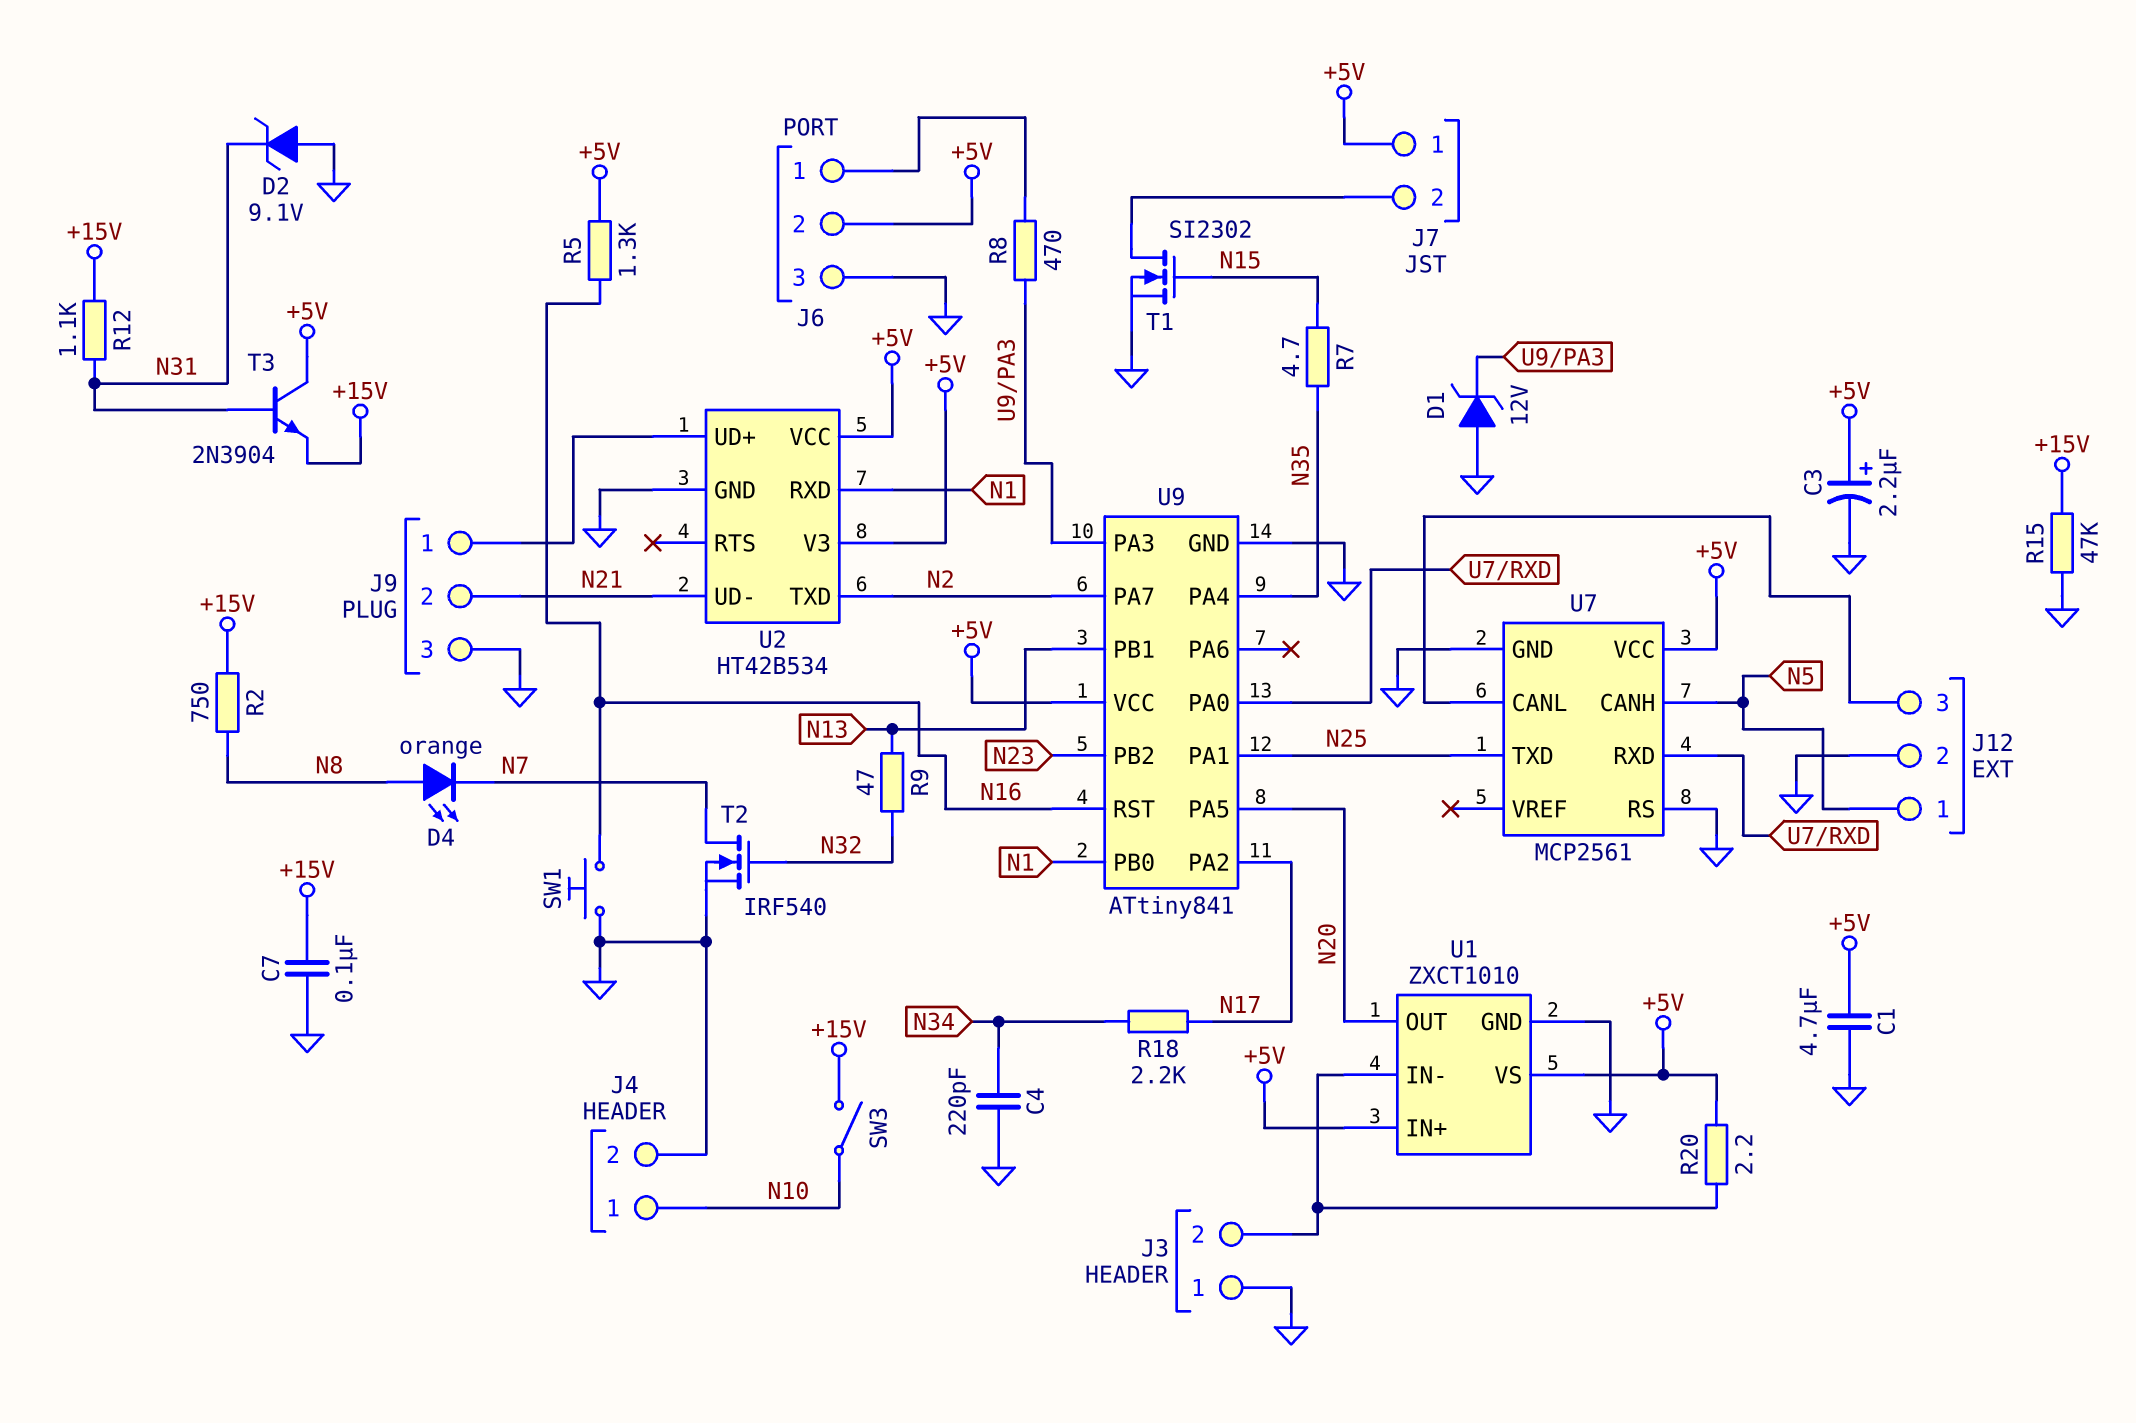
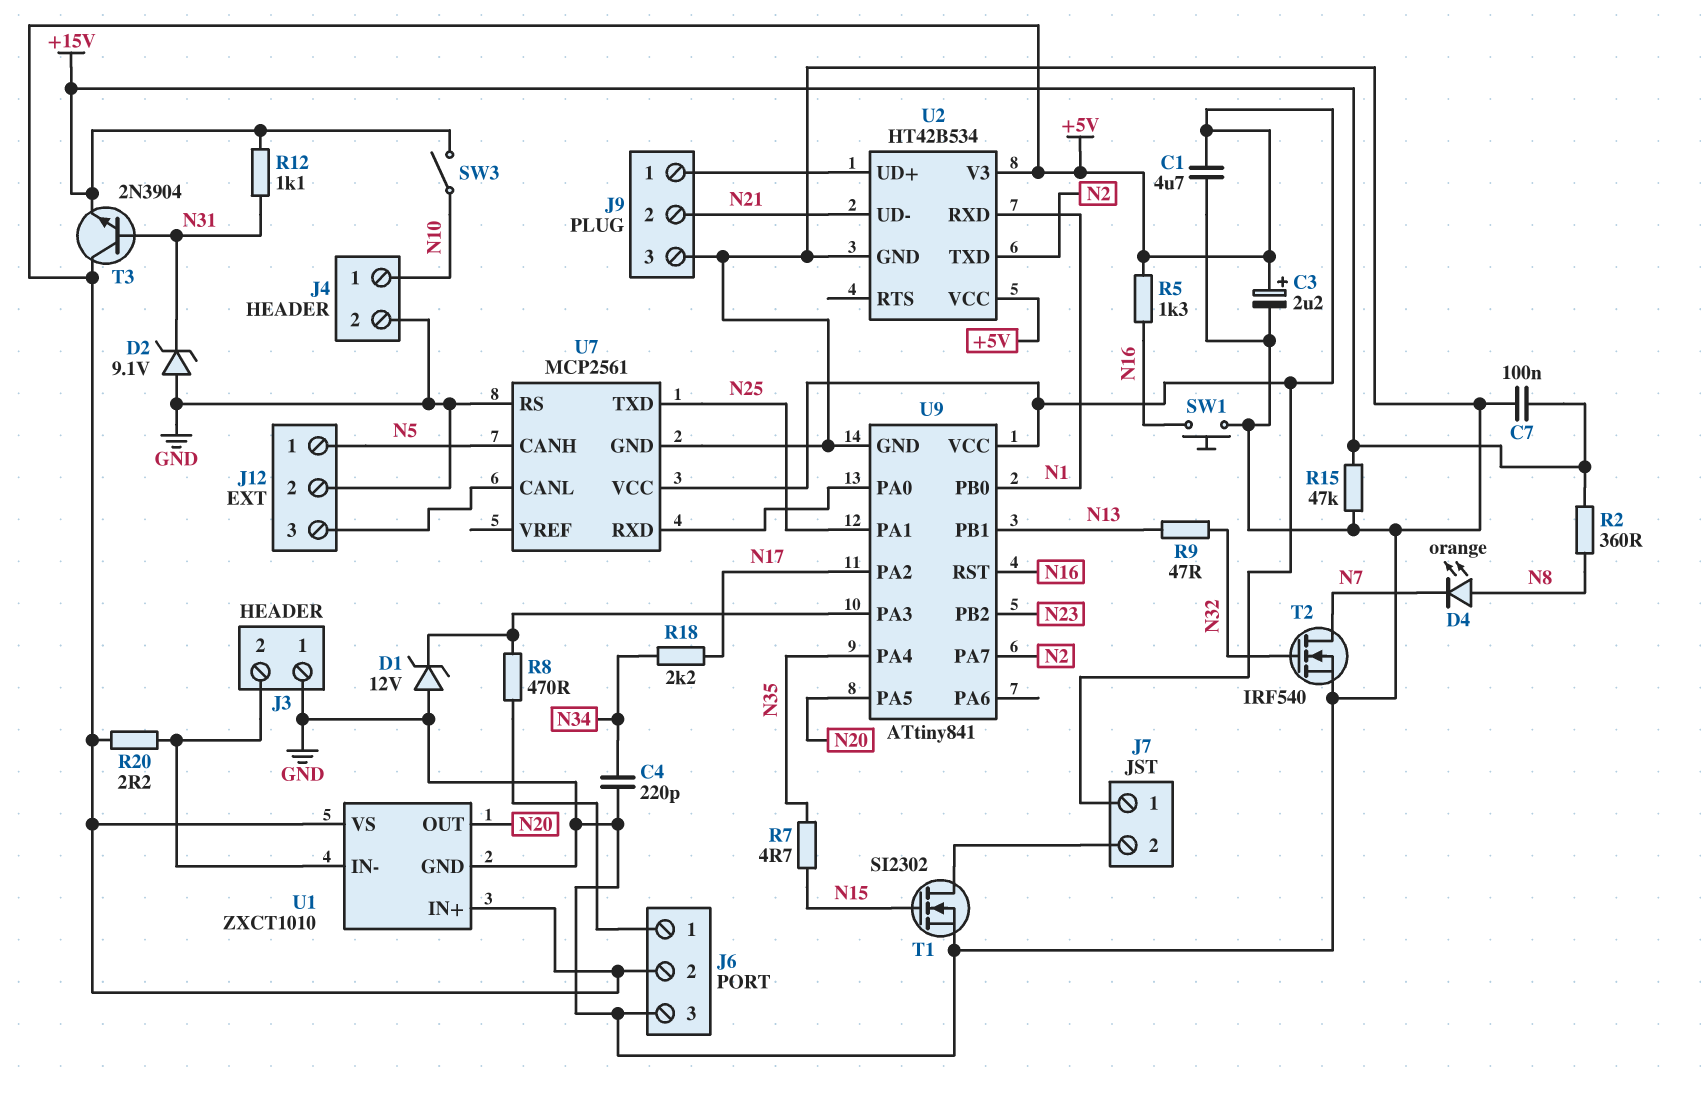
R2: 750 (+15V, N8) -> 360 (+15V, N8)

